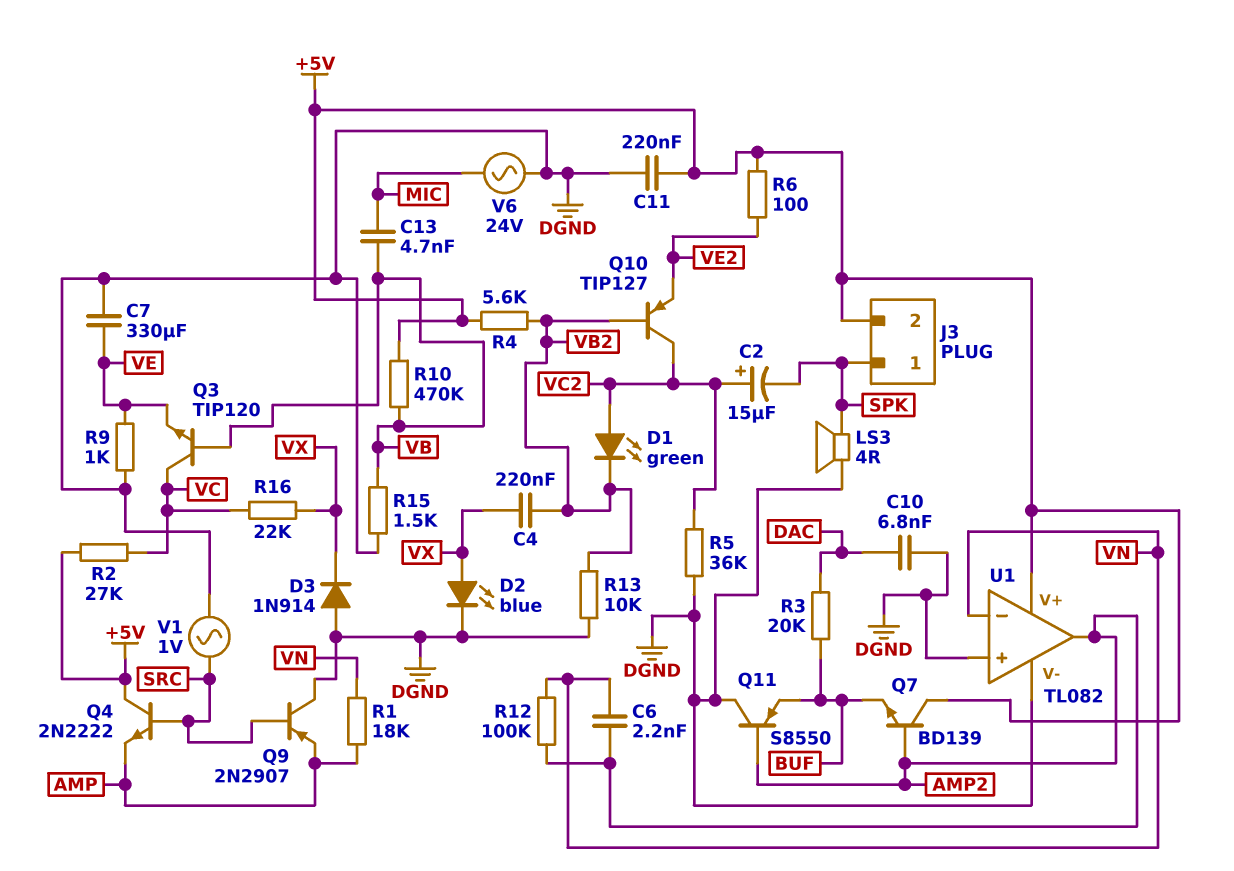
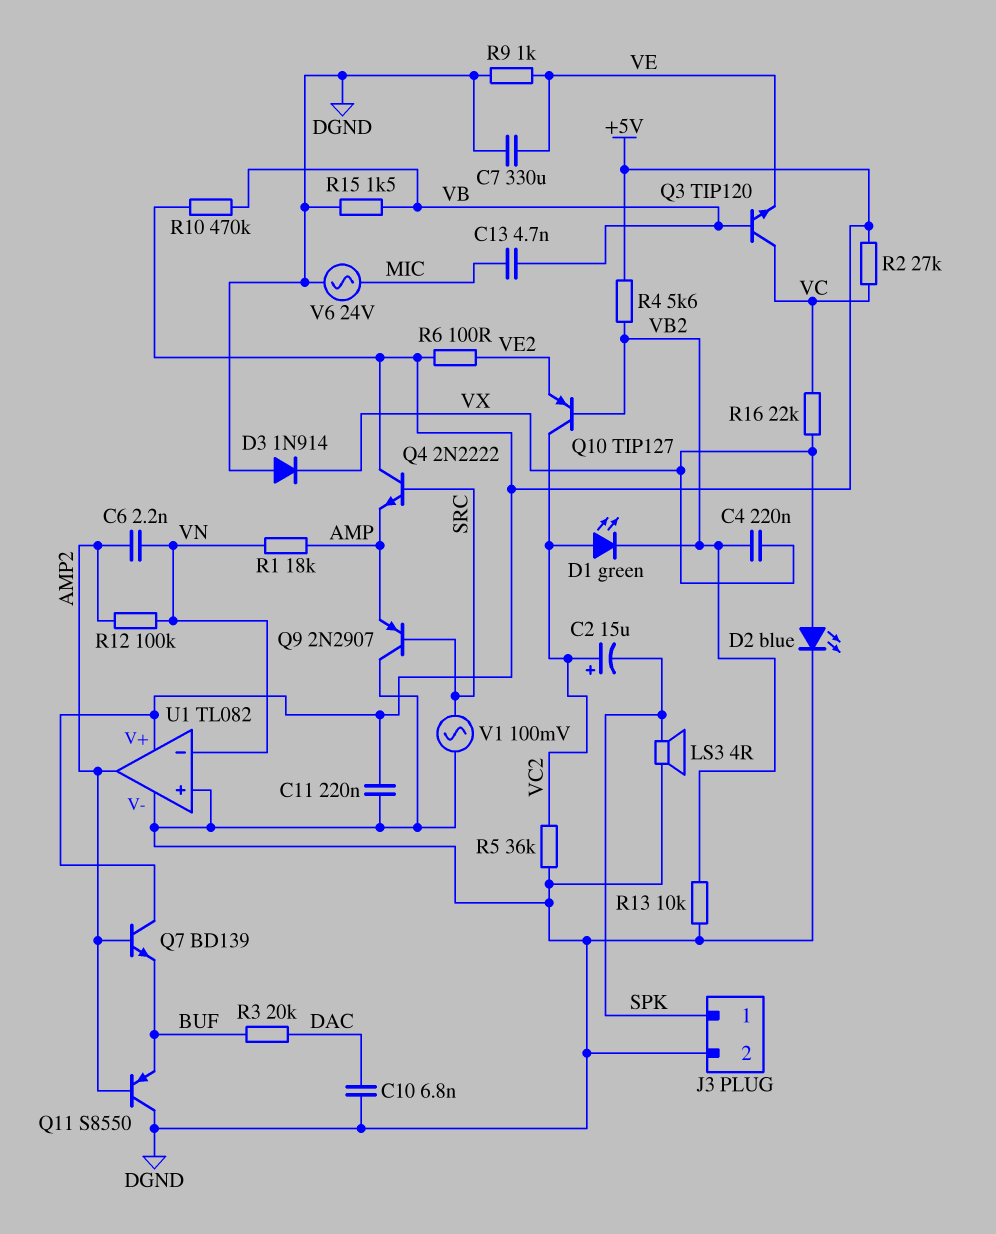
J3 pin 2: +5V -> DGND
V1: AC 1V (DGND, SRC) -> AC 100mV (DGND, SRC)

